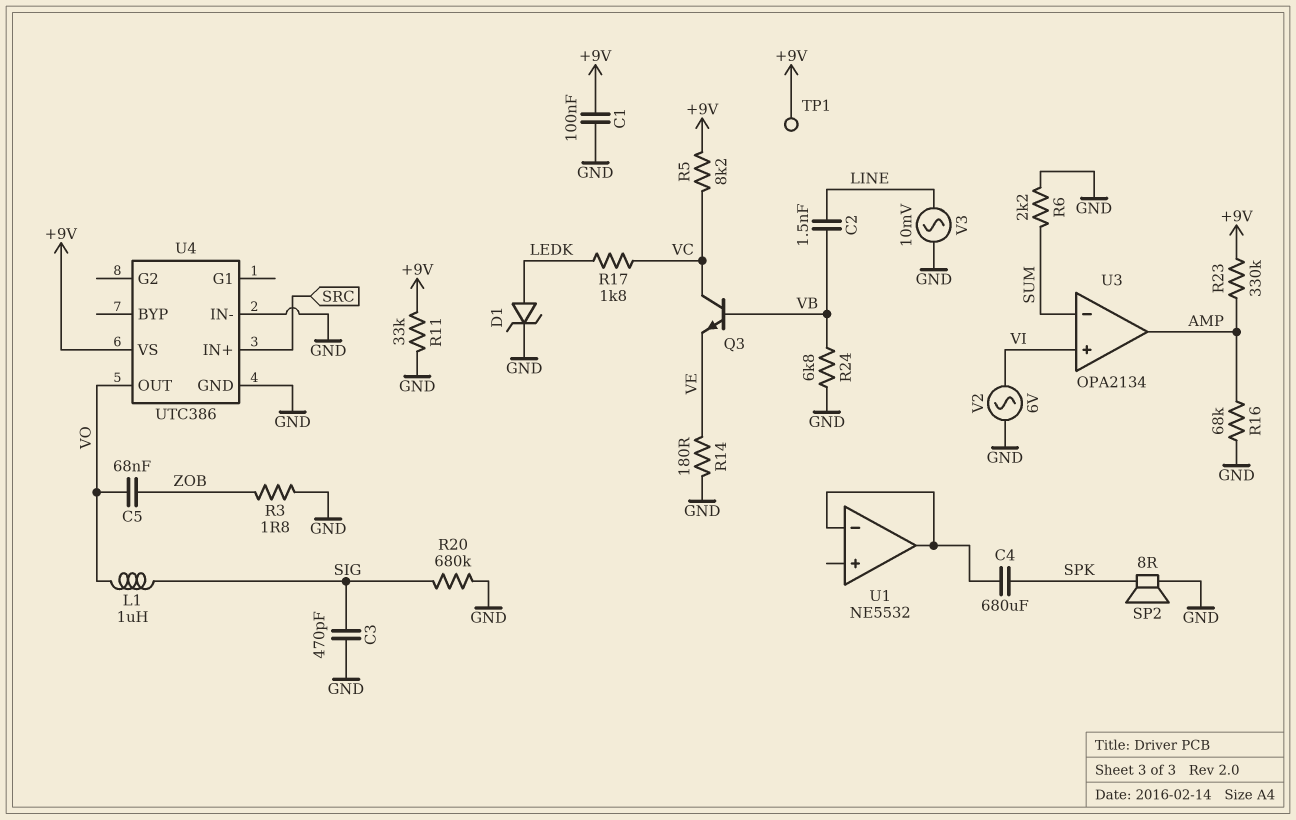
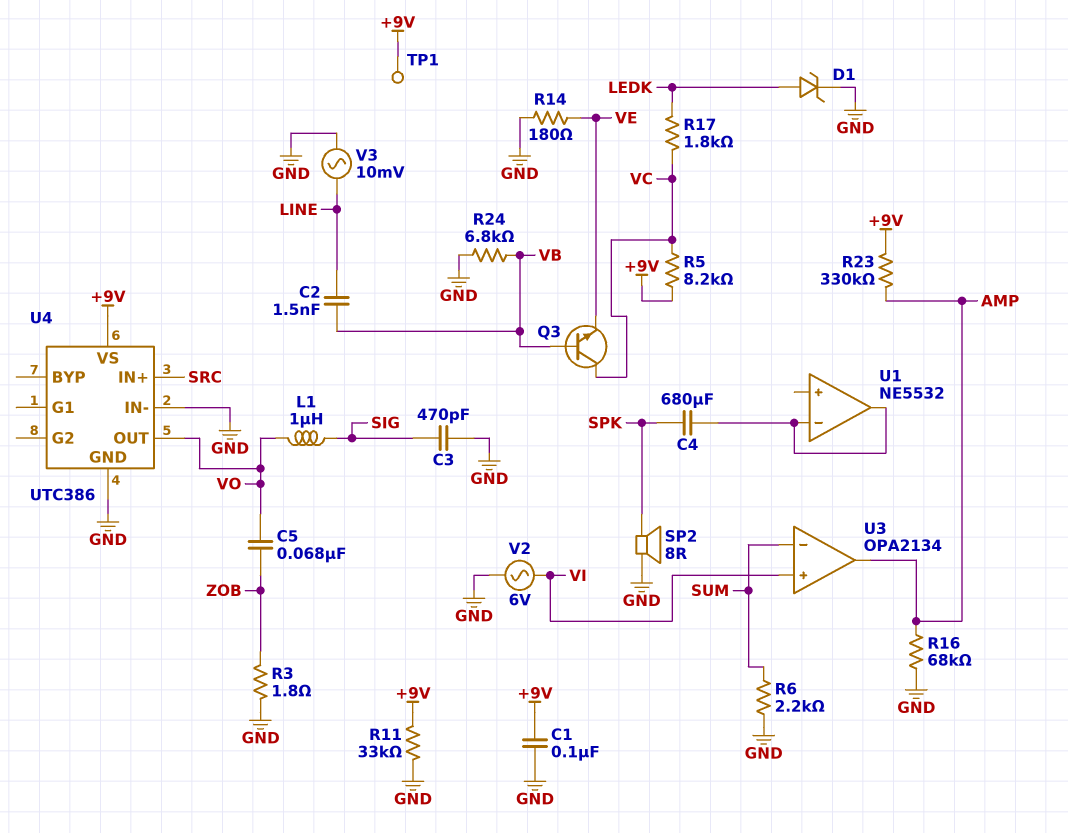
R20: 680k (GND, SIG) -> none

